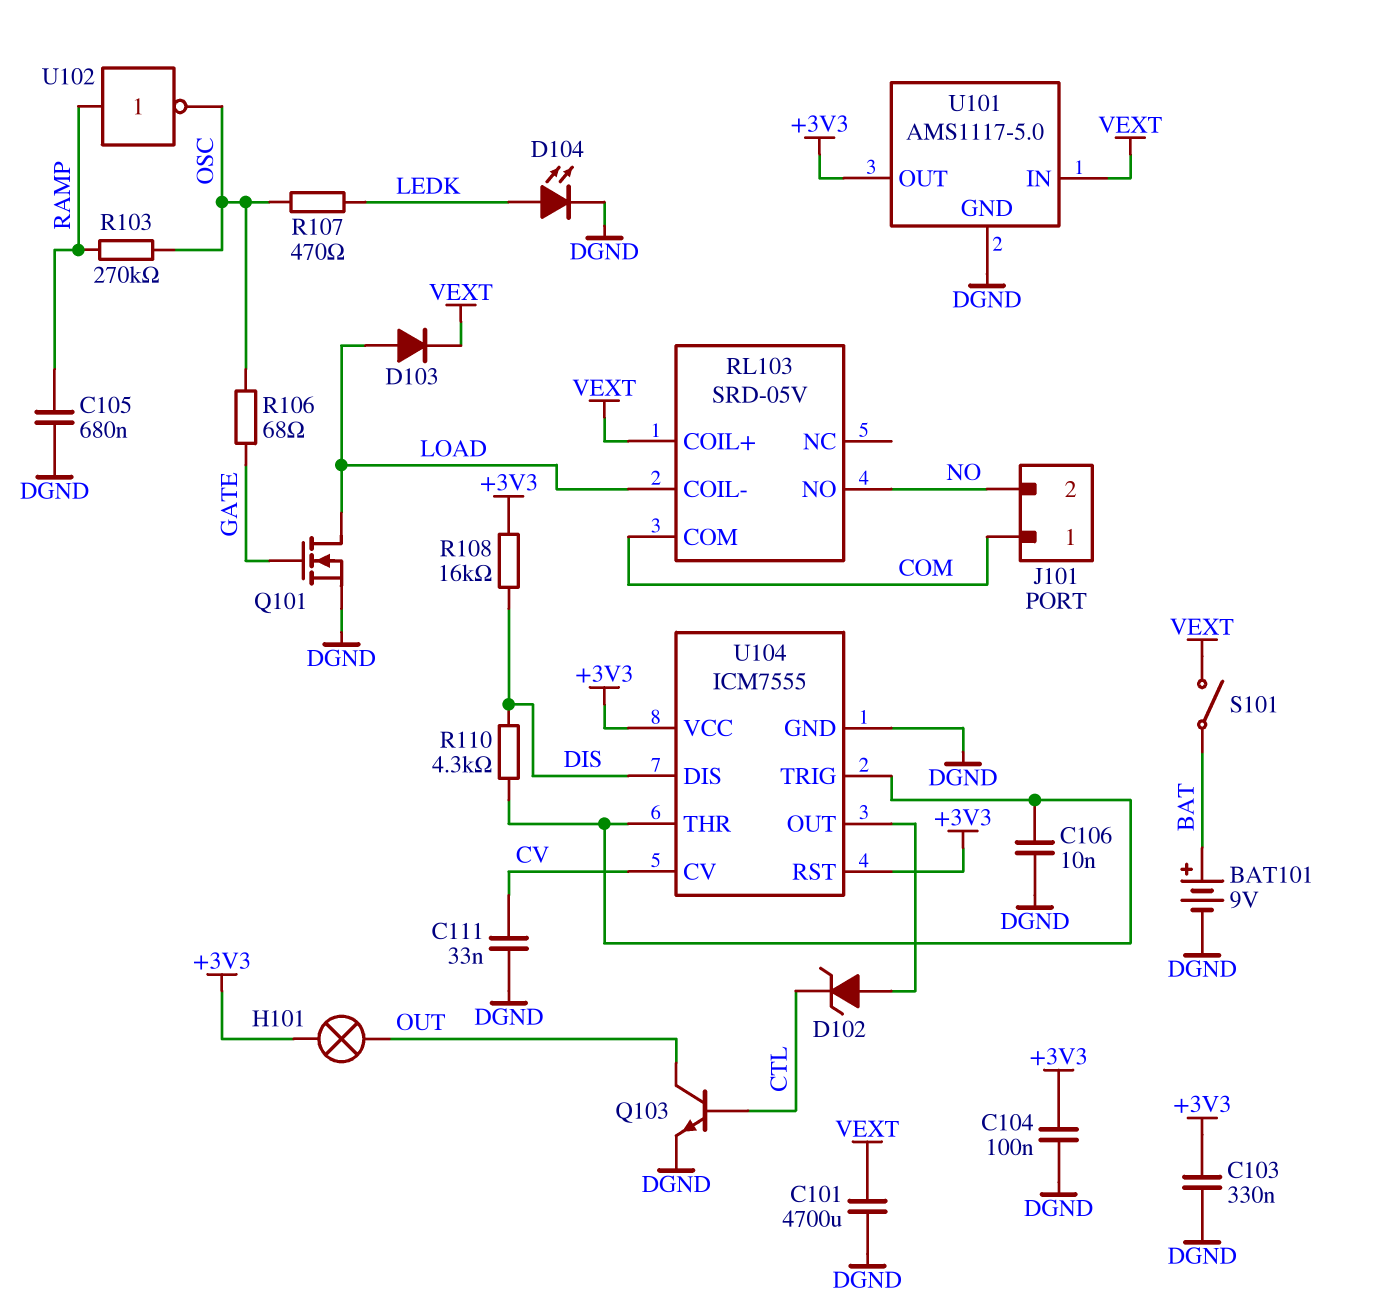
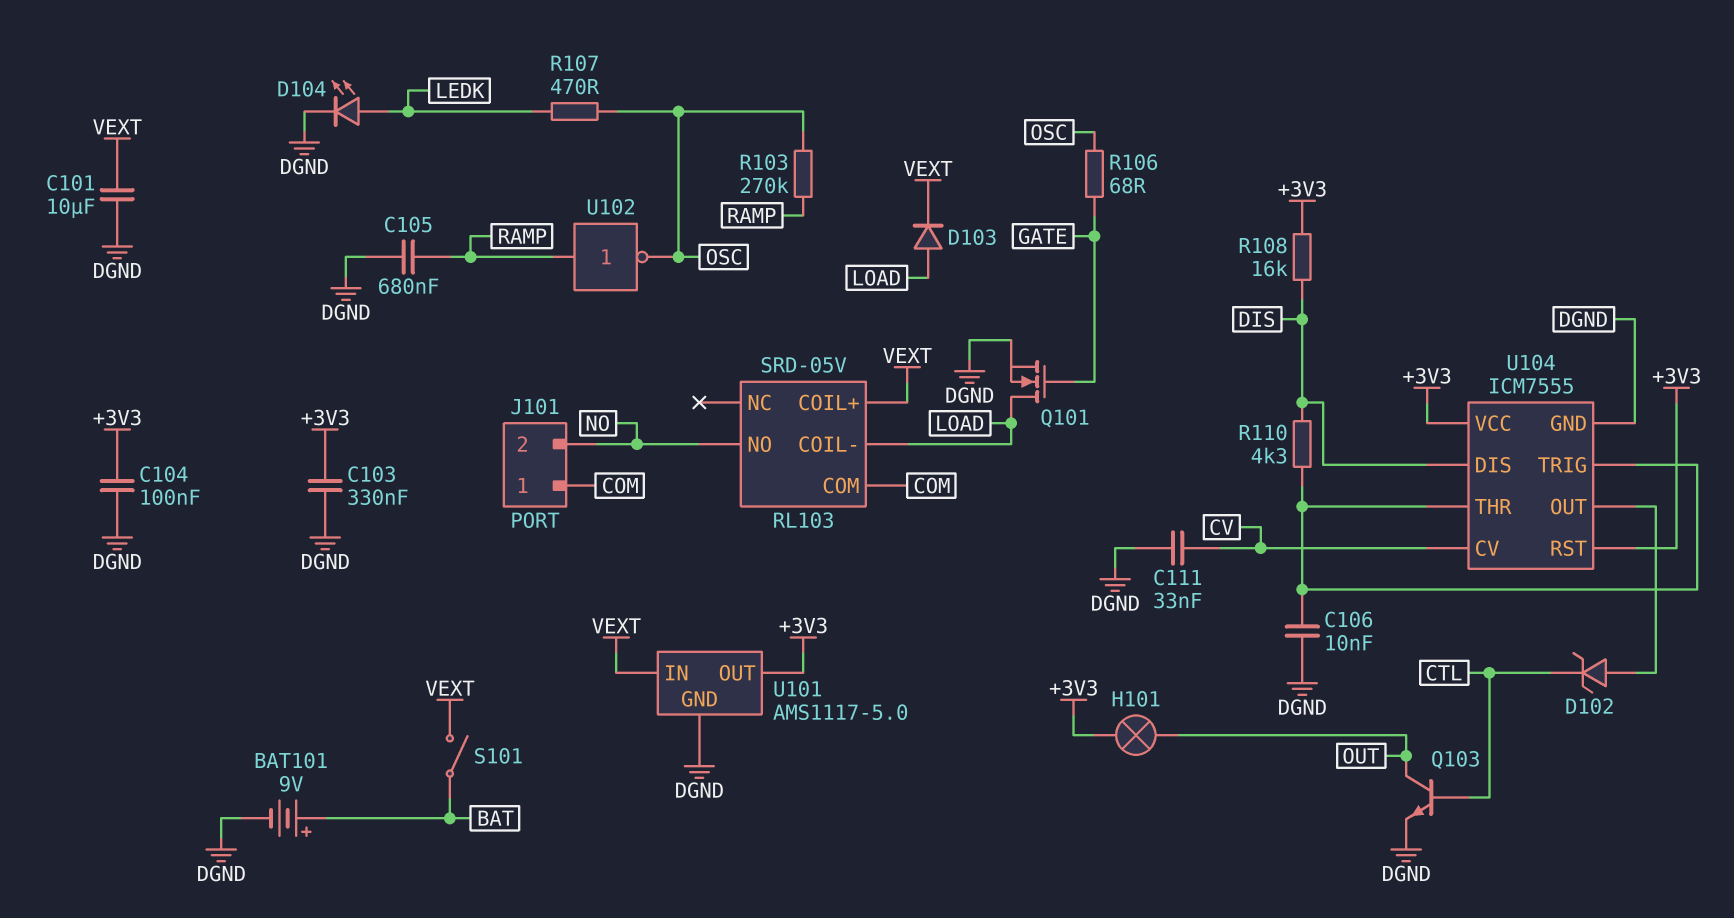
C101: 4700uF (DGND, VEXT) -> 10uF (DGND, VEXT)

